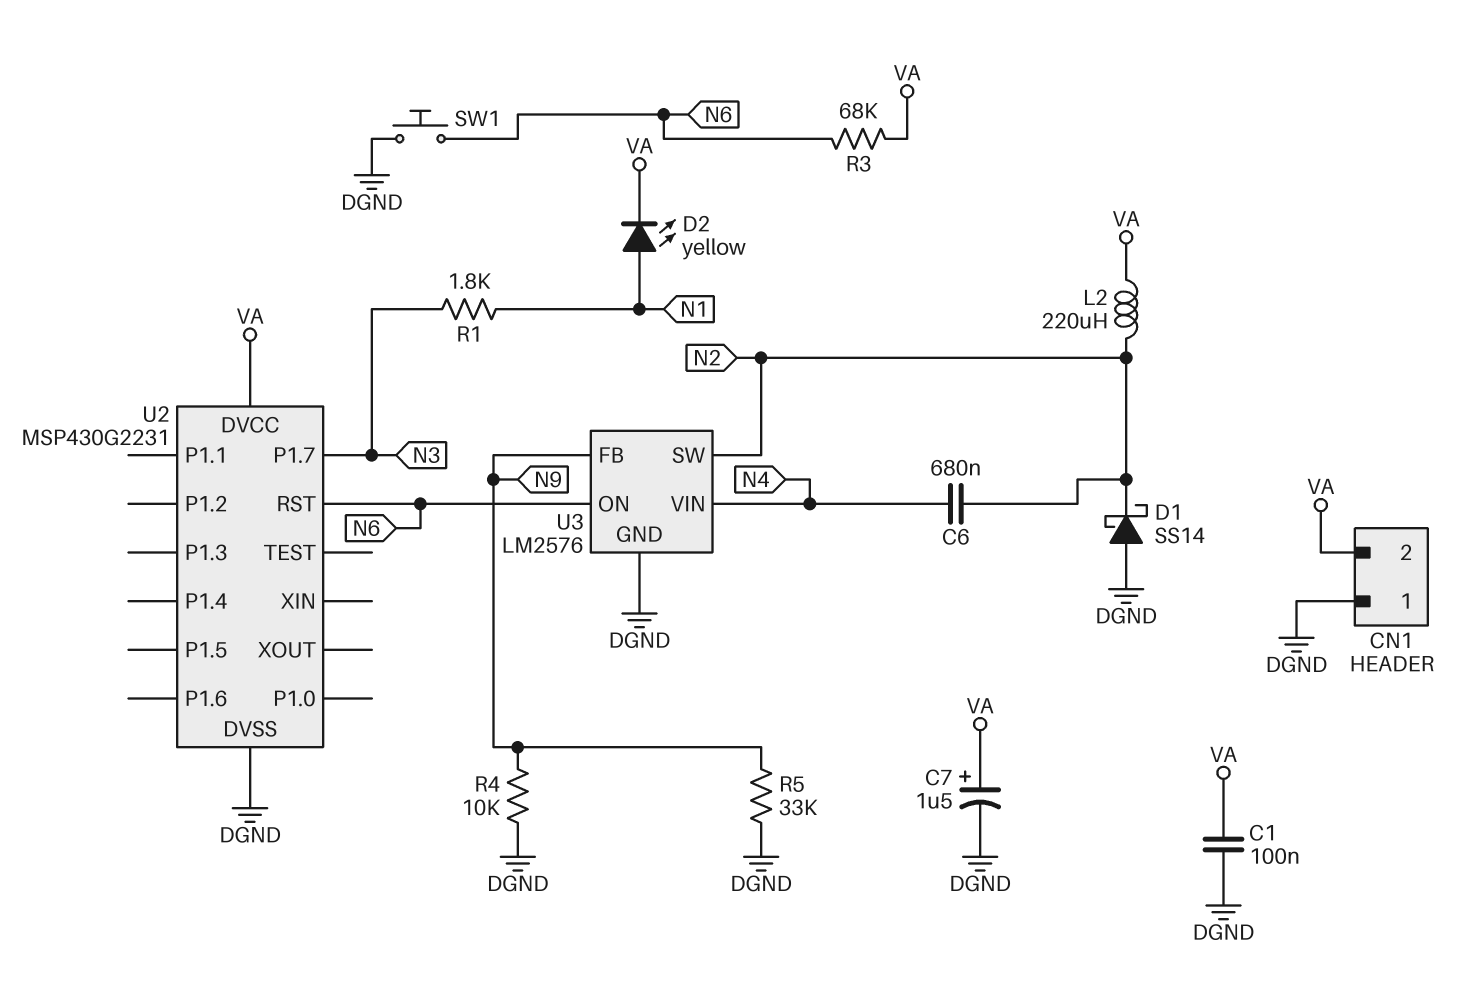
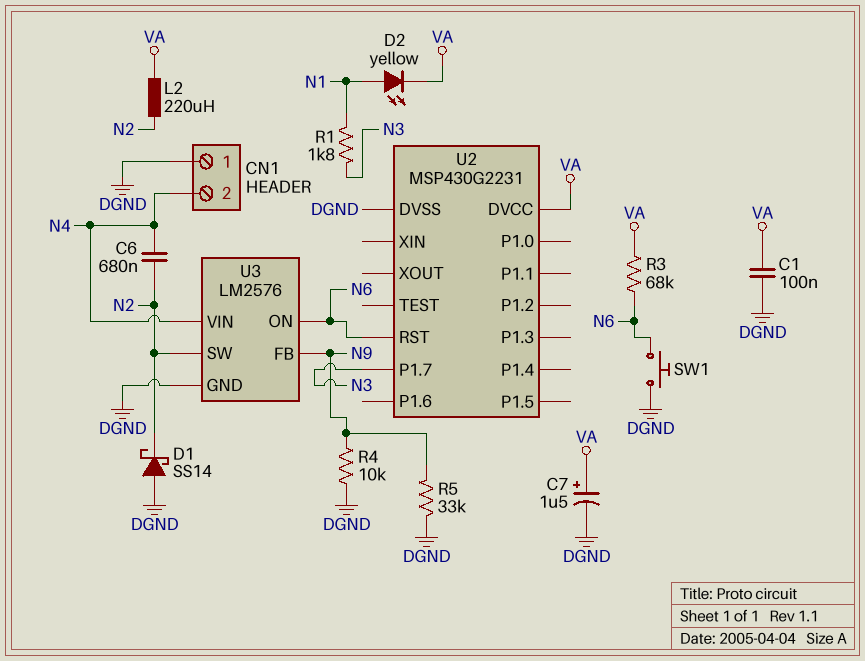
CN1 pin 2: VA -> N4

